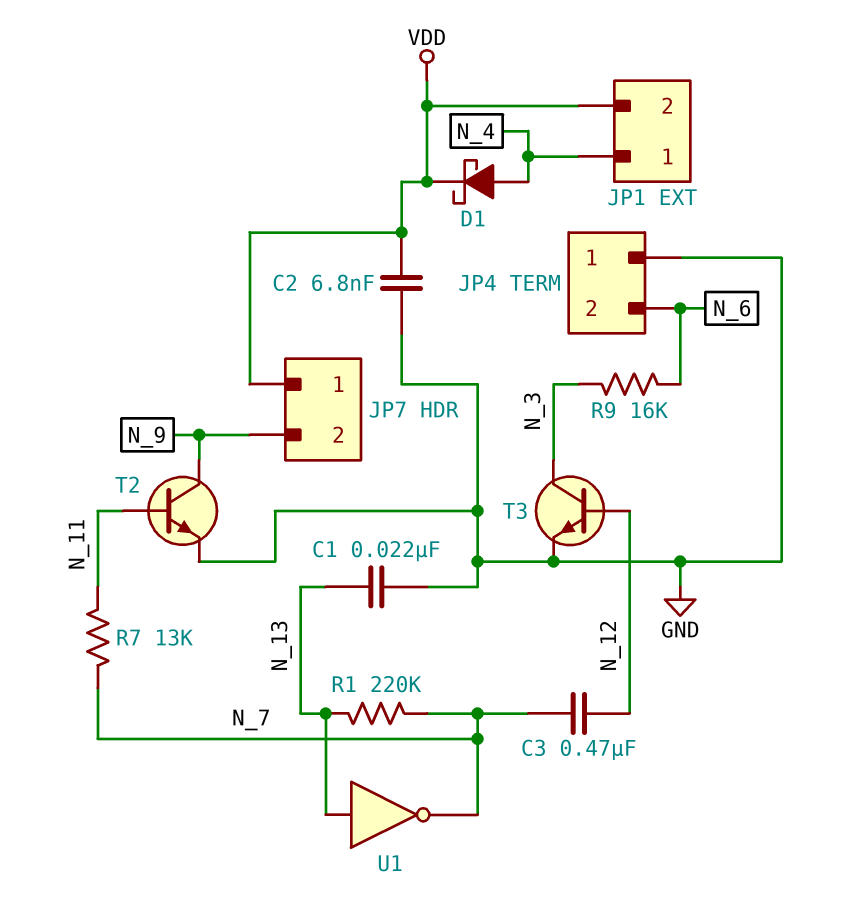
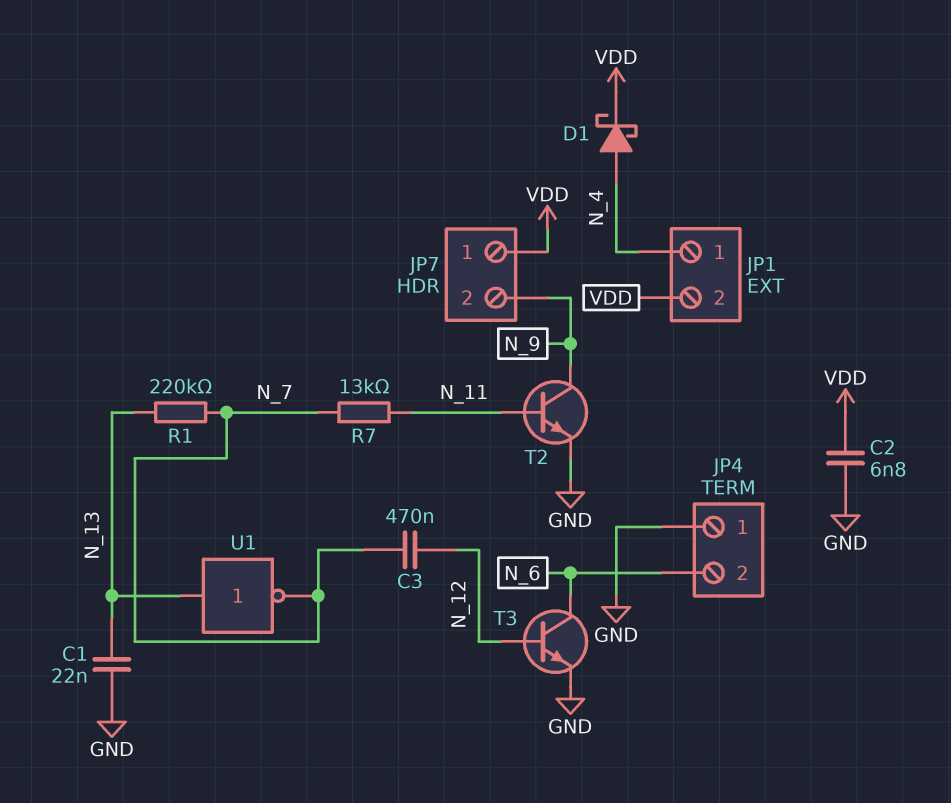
R9: 16k (N_3, N_6) -> none
T3: NPN (B N_12, C N_3, E GND) -> NPN (B N_12, C N_6, E GND)

